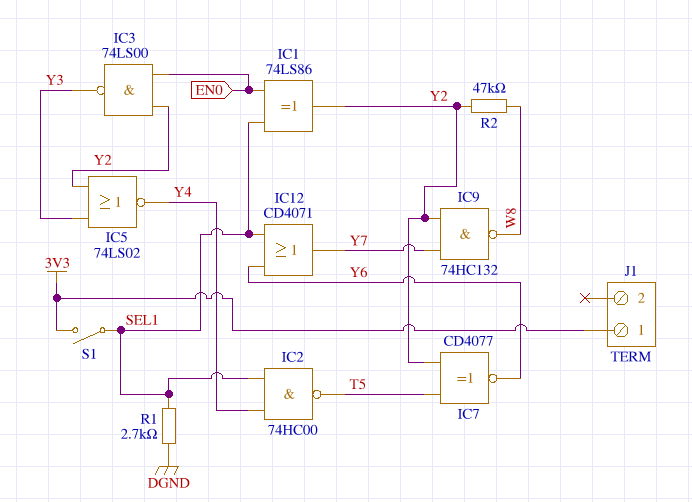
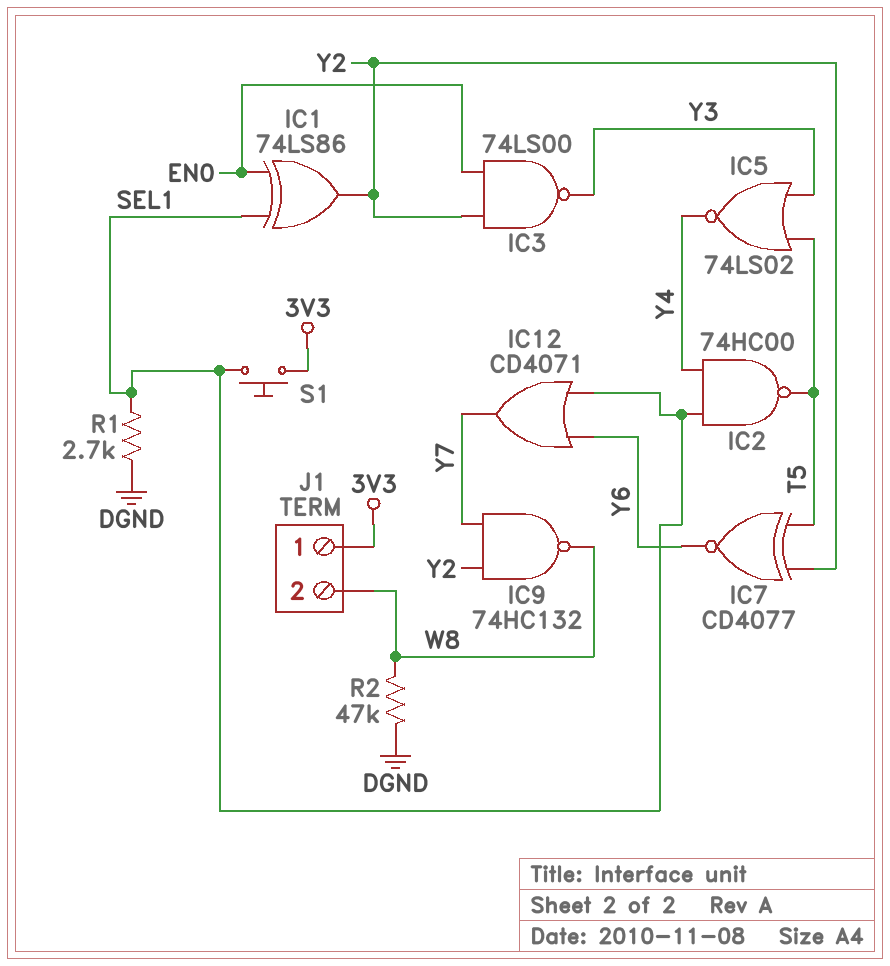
IC5: NOR 74LS02 (in Y2, in Y3, out Y4) -> NOR 74LS02 (in T5, in Y3, out Y4)
J1 pin 2: none -> W8
R2: 47k (W8, Y2) -> 47k (DGND, W8)
S1: switch (3V3, SEL1) -> button (3V3, SEL1)

